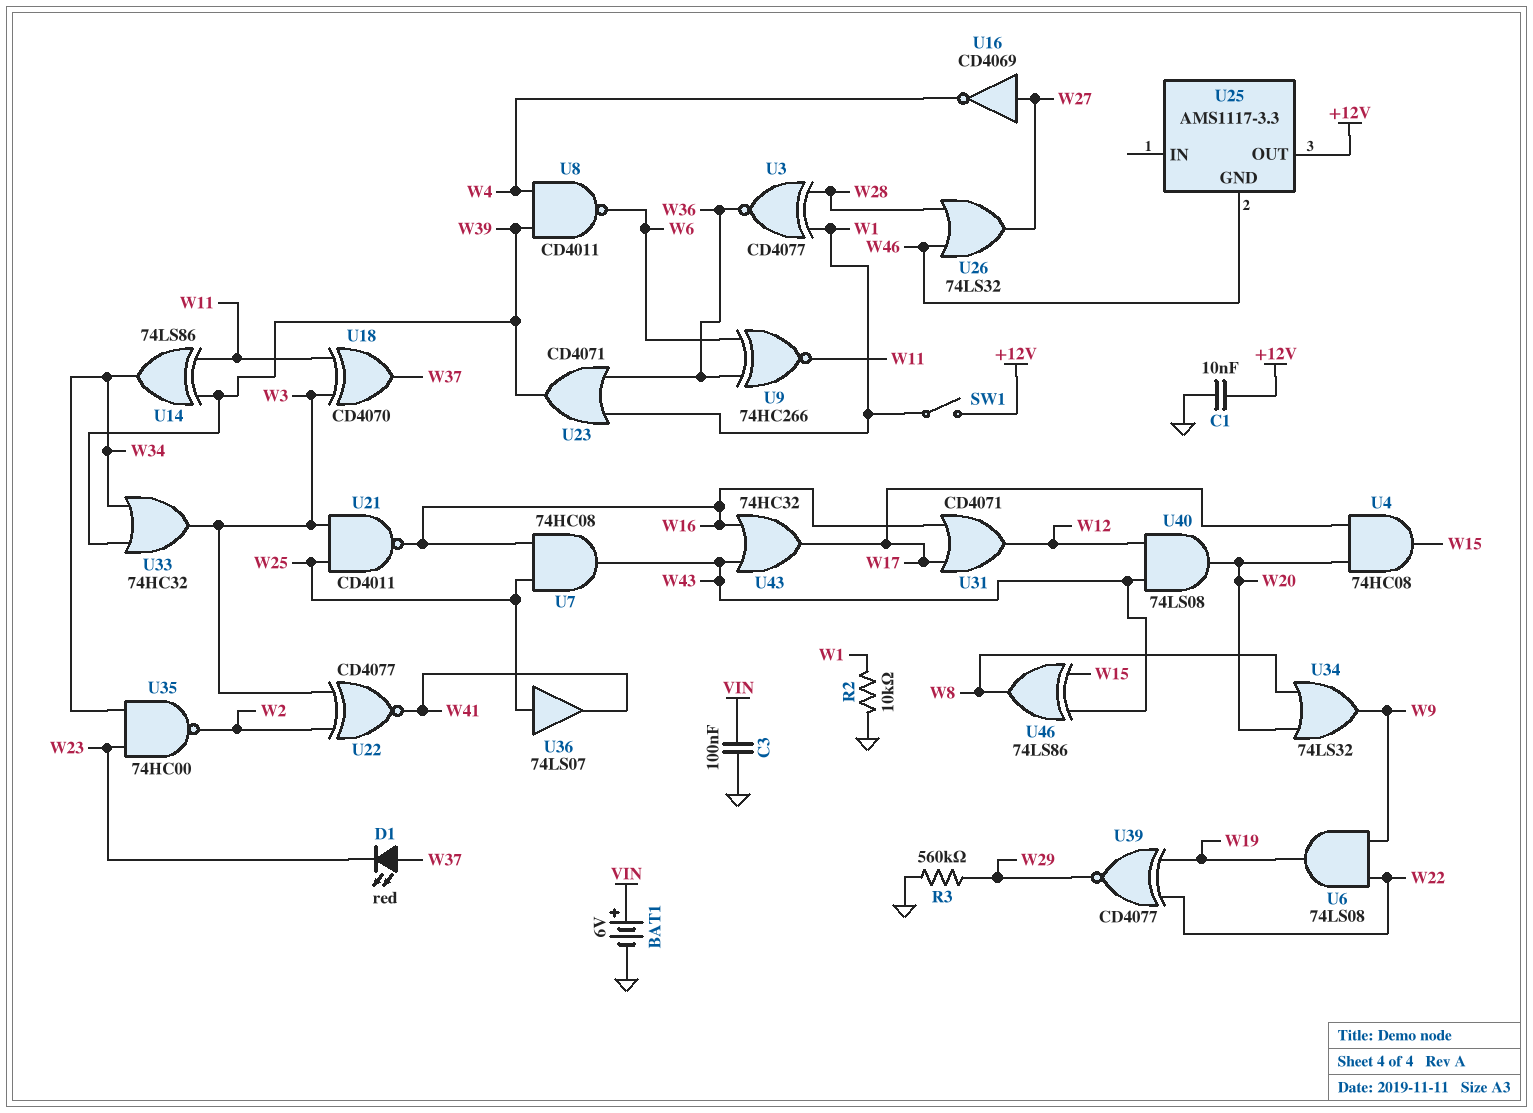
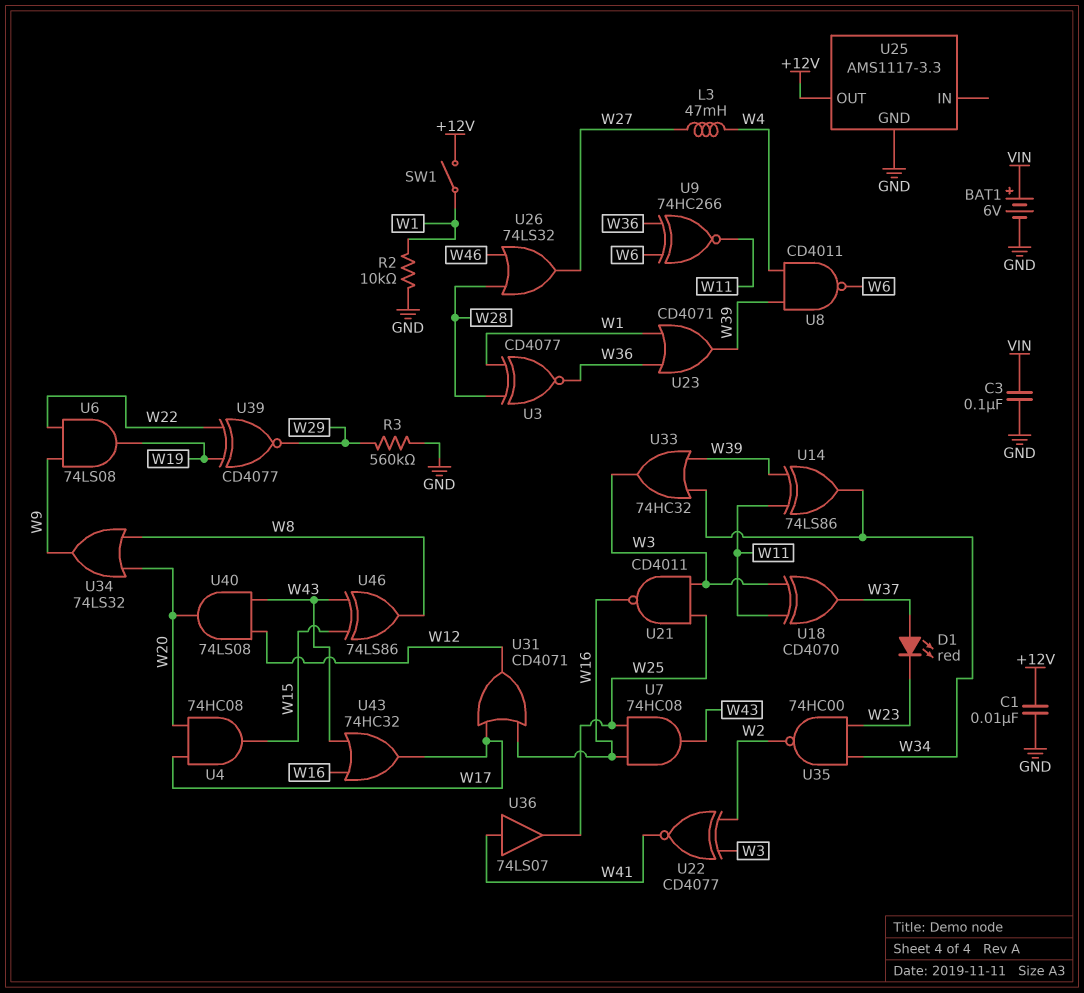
L3: none -> 47mH (W4, W27)
U16: NOT CD4069 (in W27, out W4) -> none
U25 pin GND: W46 -> GND
U36: buffer 74LS07 (in W25, out W41) -> buffer 74LS07 (in W41, out W25)

